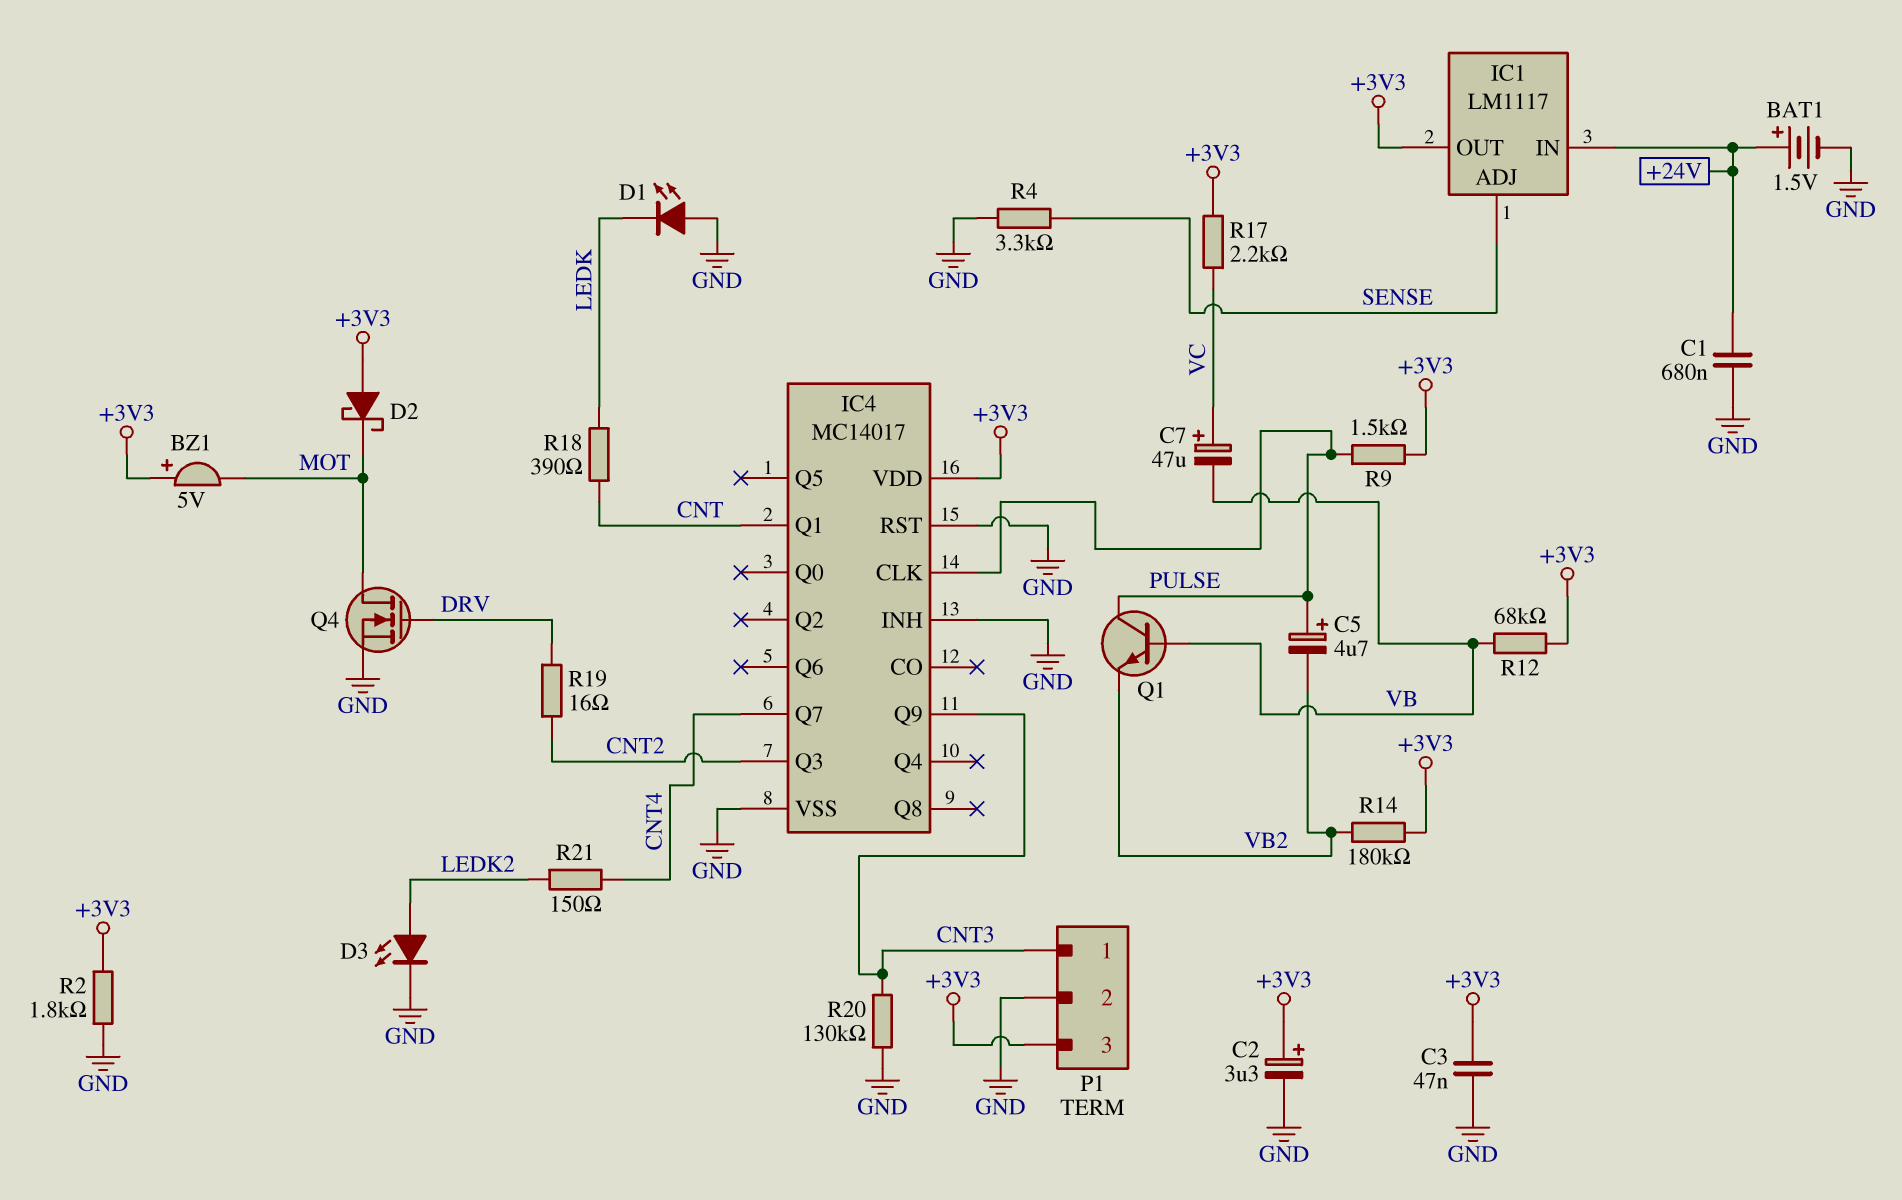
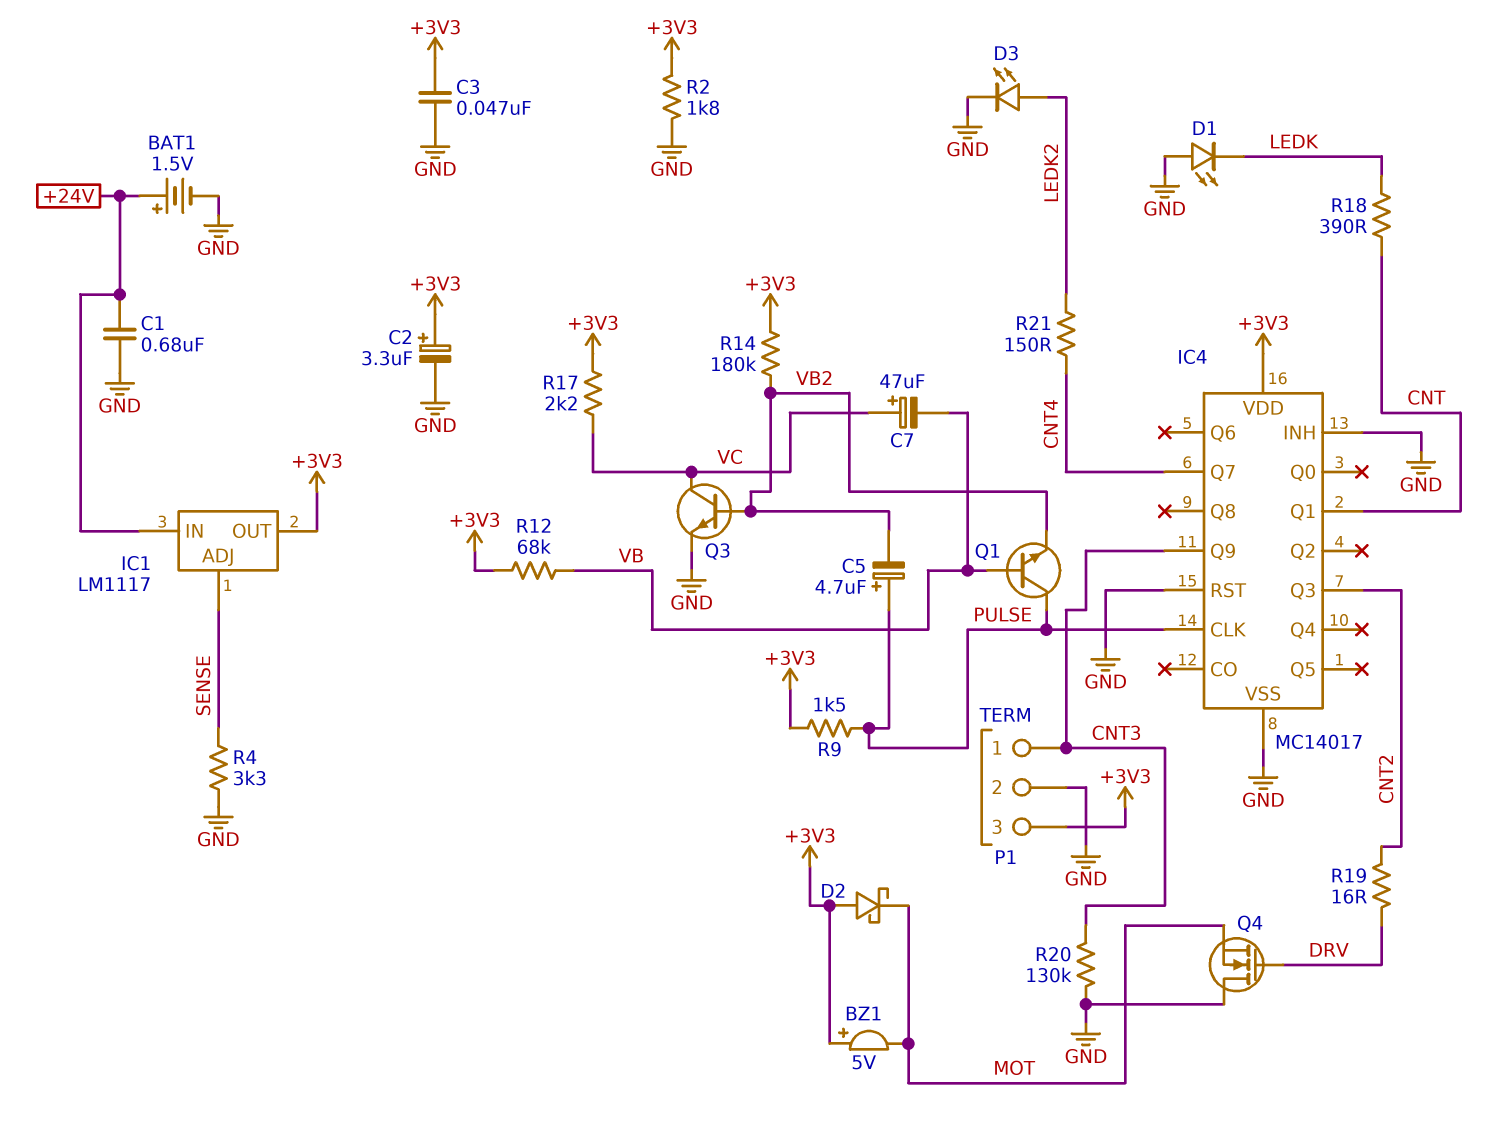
Q3: none -> NPN (B VB2, C VC, E GND)
Q4: NMOS (G DRV, D MOT, S GND) -> NMOS (G DRV, D GND, S MOT)

